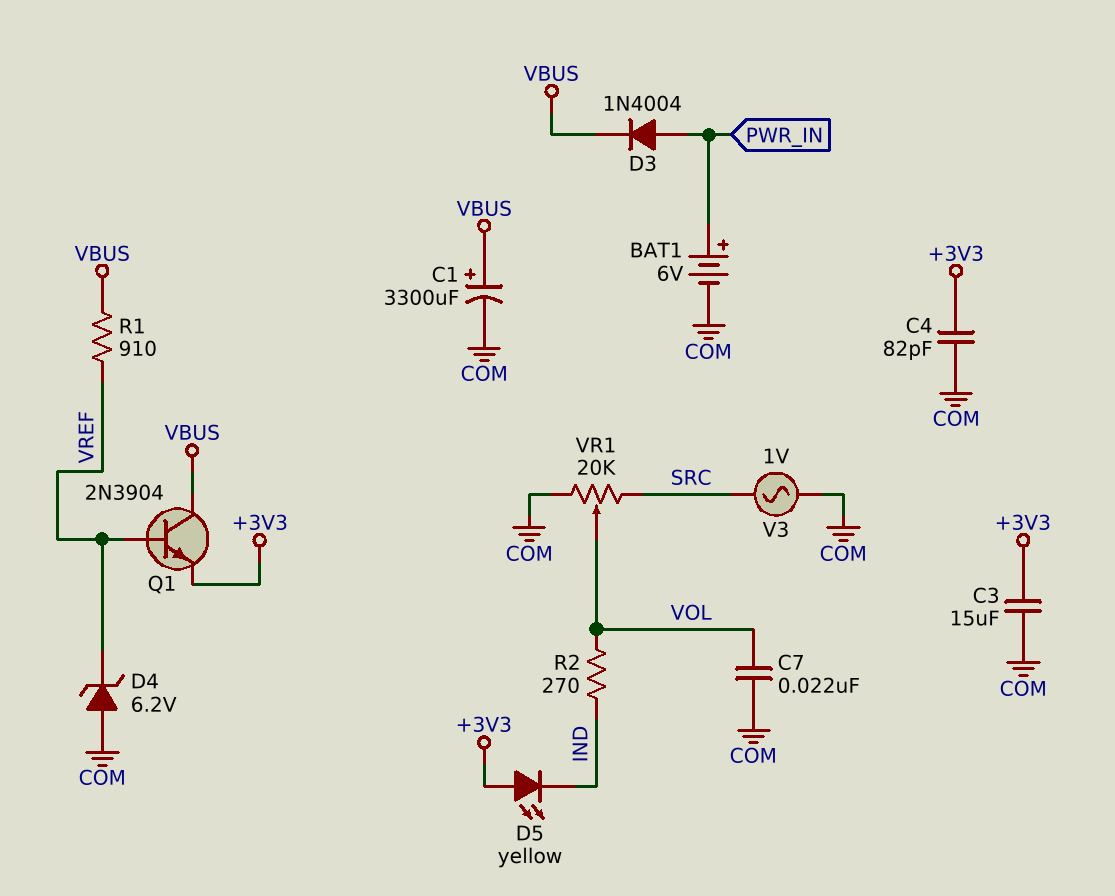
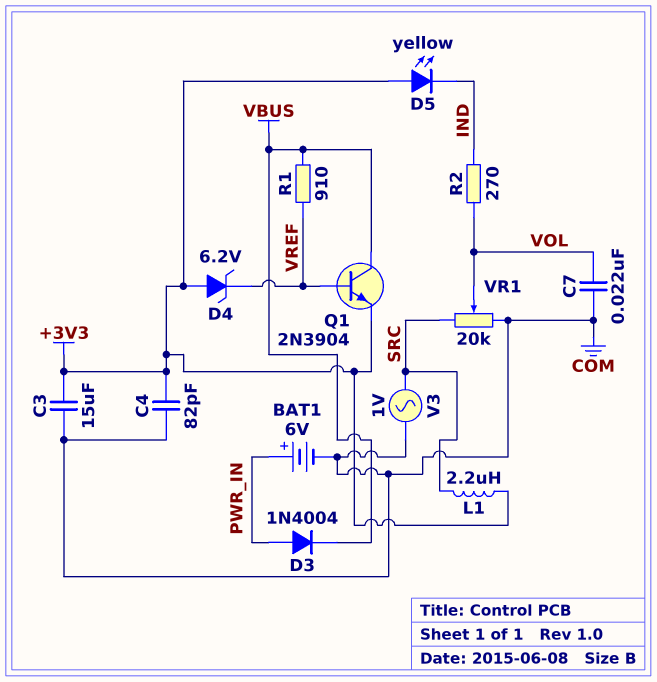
C1: 3300uF (plus VBUS, minus COM) -> none
D4: zener 6.2V (A COM, K VREF) -> zener 6.2V (A +3V3, K VREF)
L1: none -> 2.2uH (+3V3, SRC)

